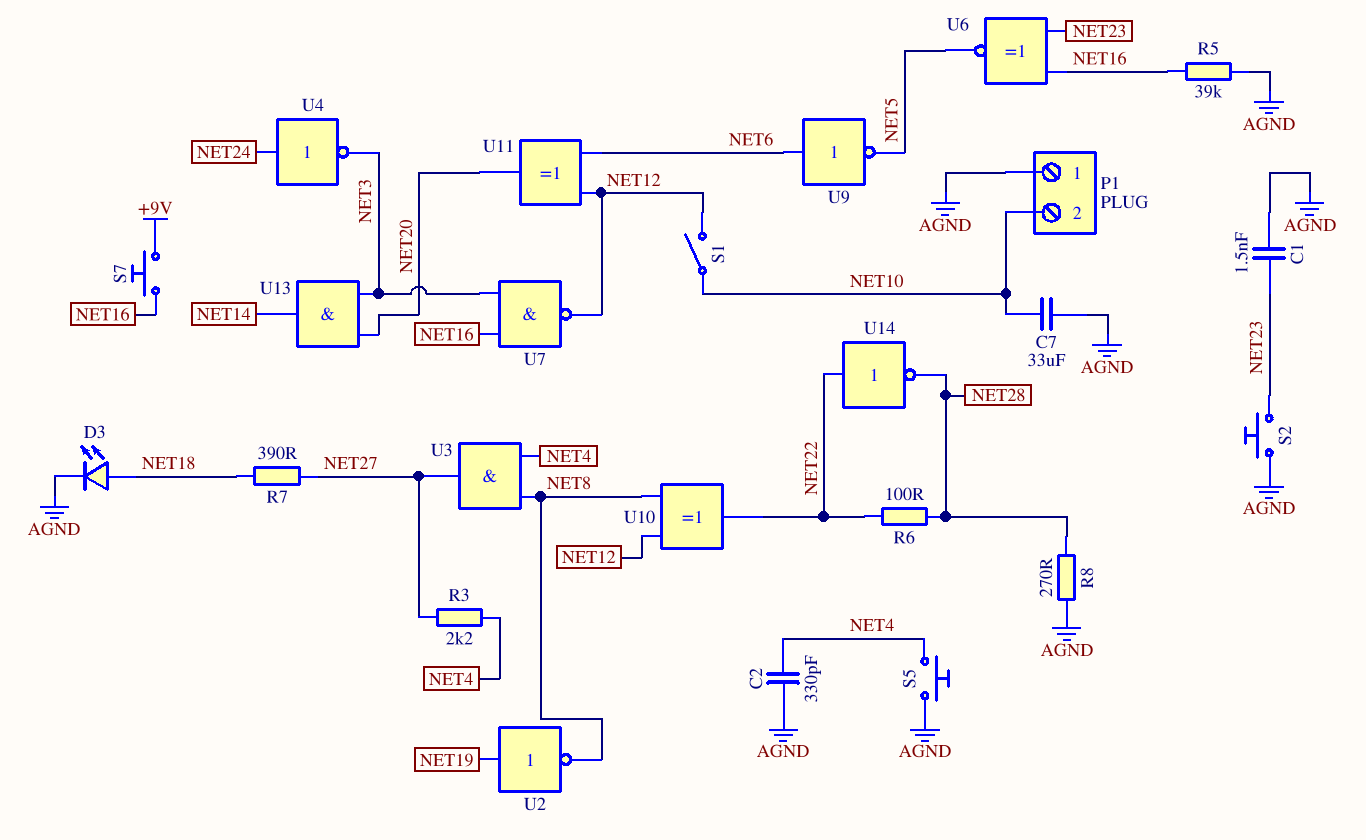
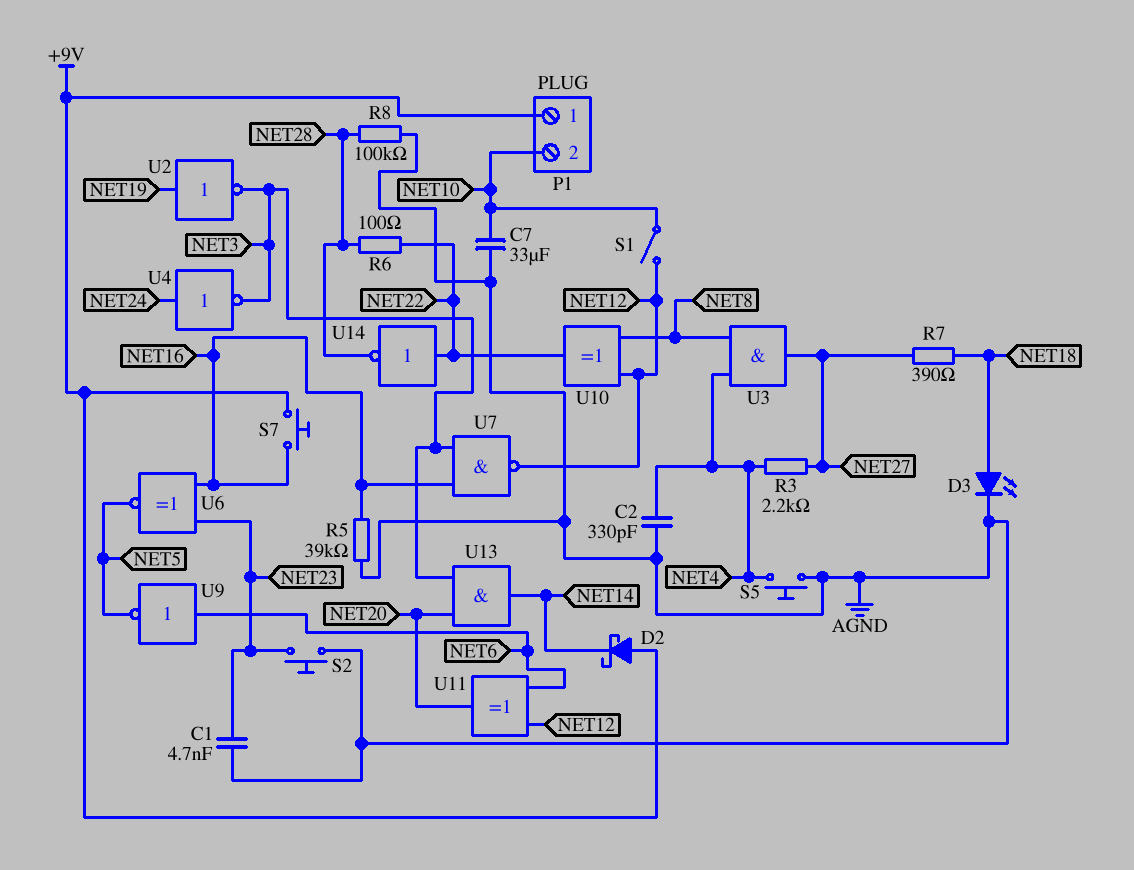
C1: 1.5nF (AGND, NET23) -> 4.7nF (AGND, NET23)
D2: none -> schottky (A +9V, K NET14)
P1 pin 1: AGND -> +9V
R8: 270 (AGND, NET28) -> 100k (AGND, NET28)
U2: NOT (in NET19, out NET8) -> NOT (in NET19, out NET3)

